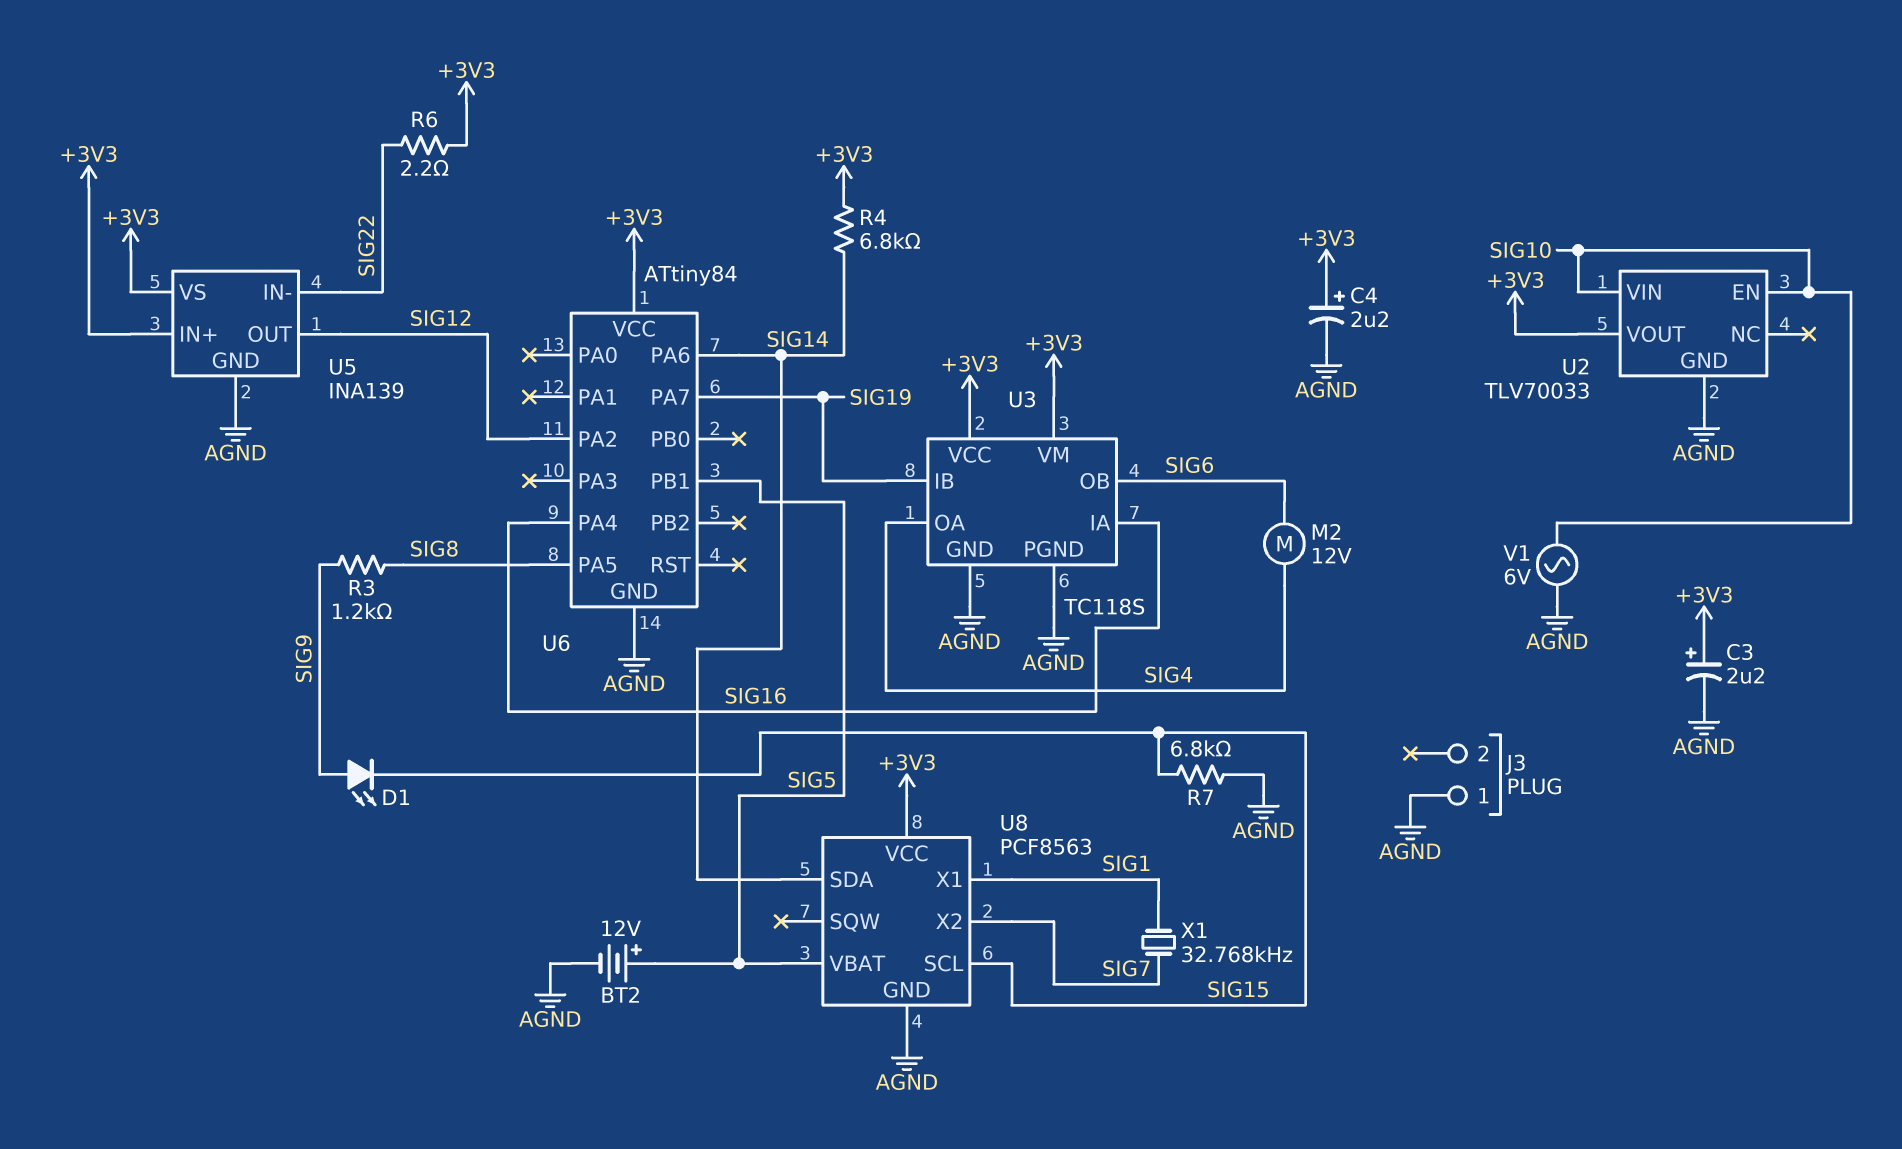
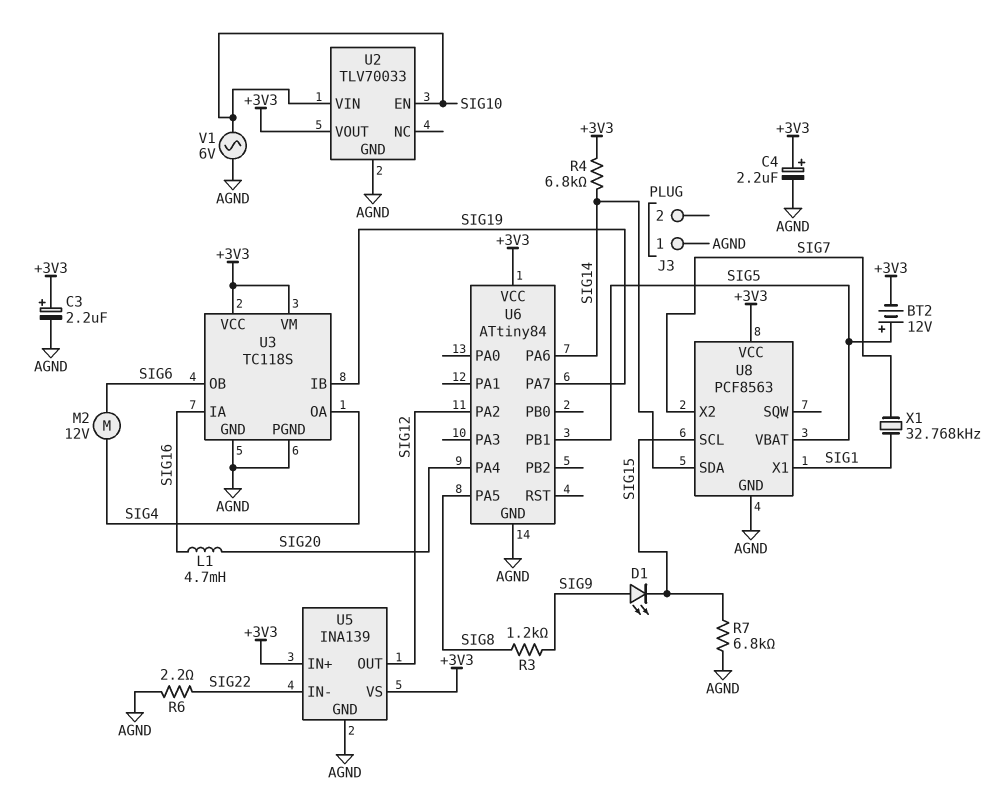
BT2: 12V (plus SIG5, minus AGND) -> 12V (plus SIG5, minus +3V3)
L1: none -> 4.7mH (SIG16, SIG20)
R6: 2.2 (+3V3, SIG22) -> 2.2 (AGND, SIG22)
U6 pin PA4: SIG16 -> SIG20

